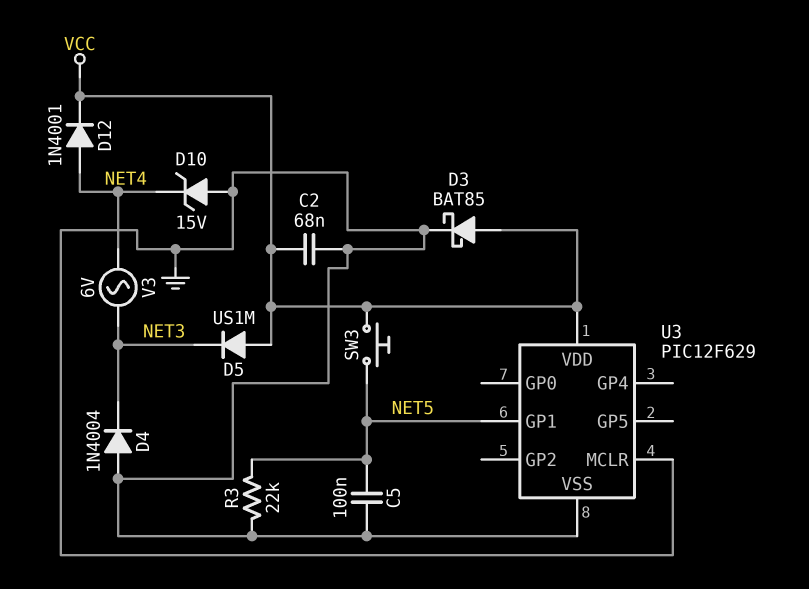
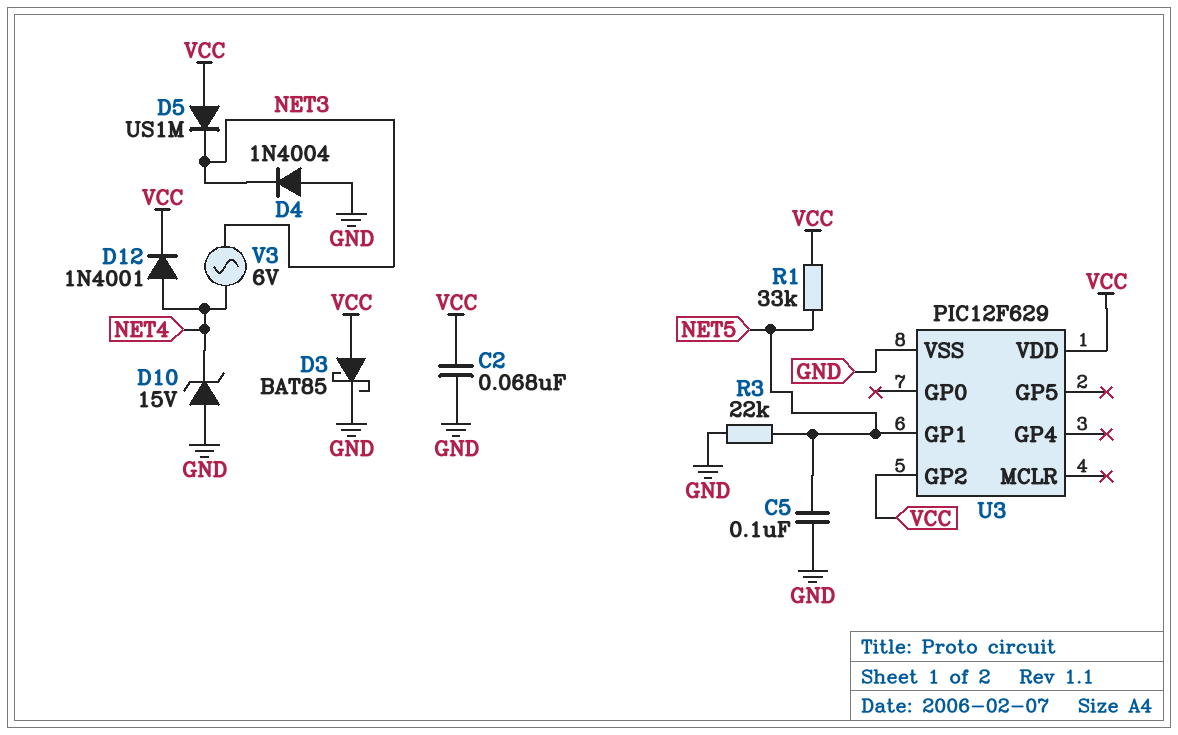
R1: none -> 33k (NET5, VCC)
SW3: button (NET5, VCC) -> none
U3 pin GP2: none -> VCC
U3 pin MCLR: GND -> none

